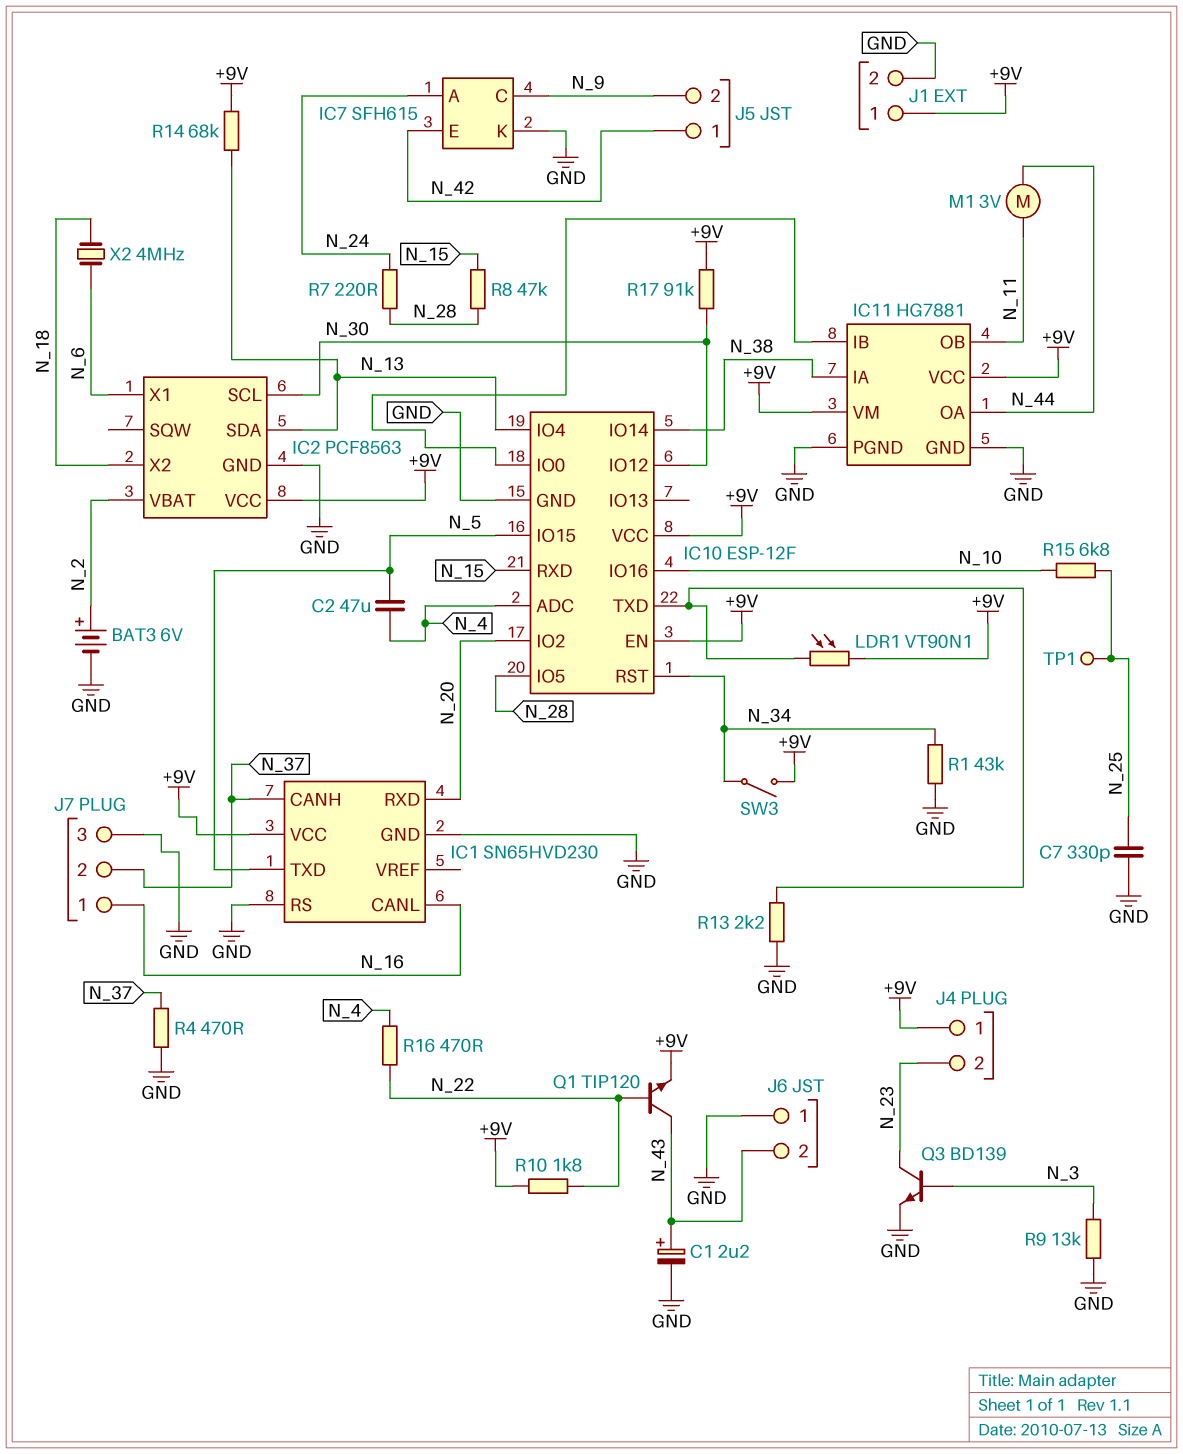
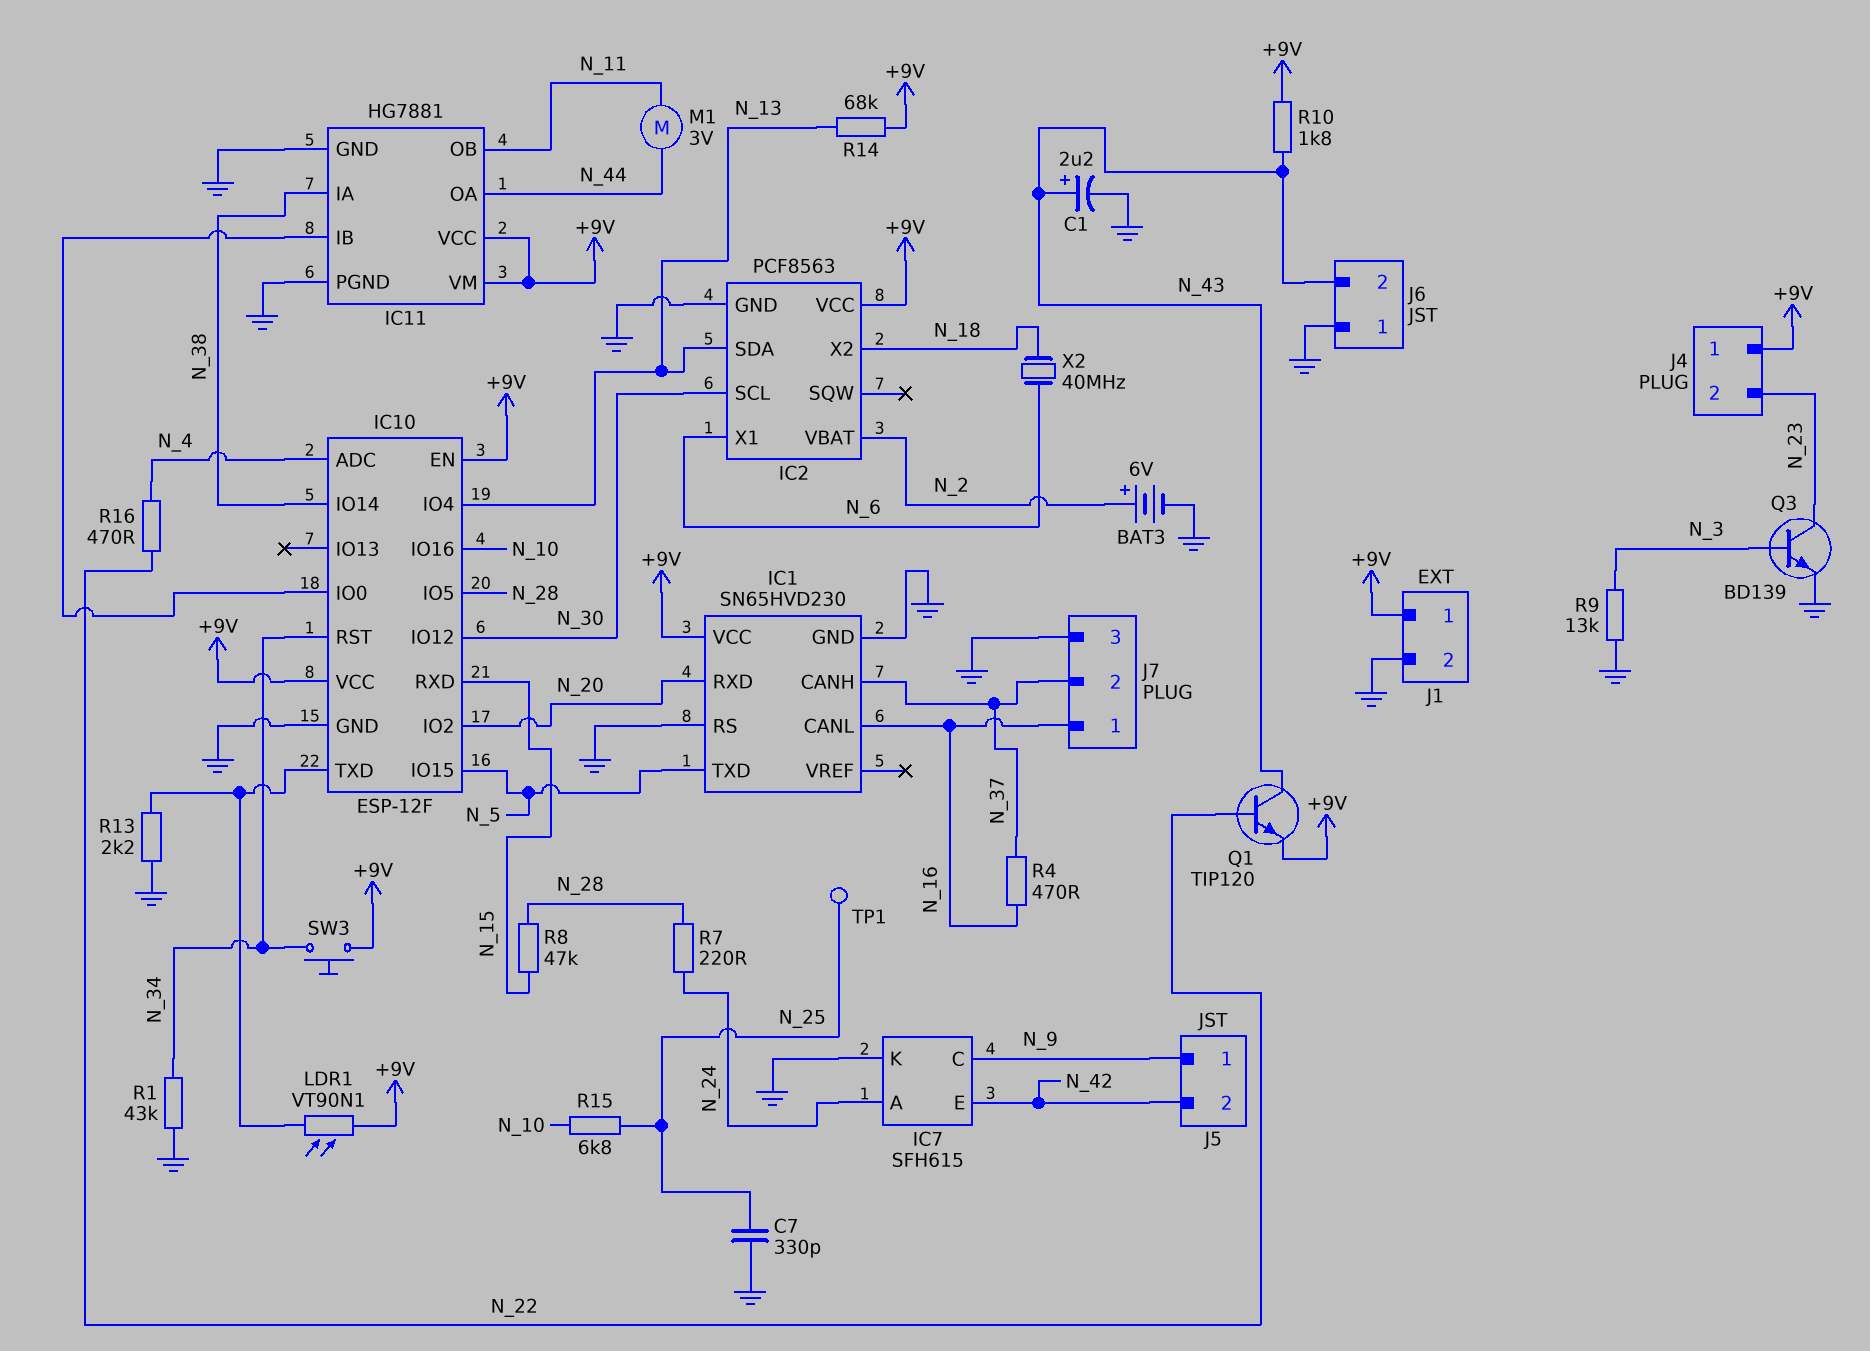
C2: 47uF (N_4, N_5) -> none
J5 pin 1: N_42 -> N_9
J5 pin 2: N_9 -> N_42
R4: 470 (GND, N_37) -> 470 (N_16, N_37)
R10: 1.8k (+9V, N_22) -> 1.8k (+9V, N_43)
R17: 91k (+9V, N_30) -> none
SW3: switch (+9V, N_34) -> button (+9V, N_34)
X2: 4MHz (N_6, N_18) -> 40MHz (N_6, N_18)

